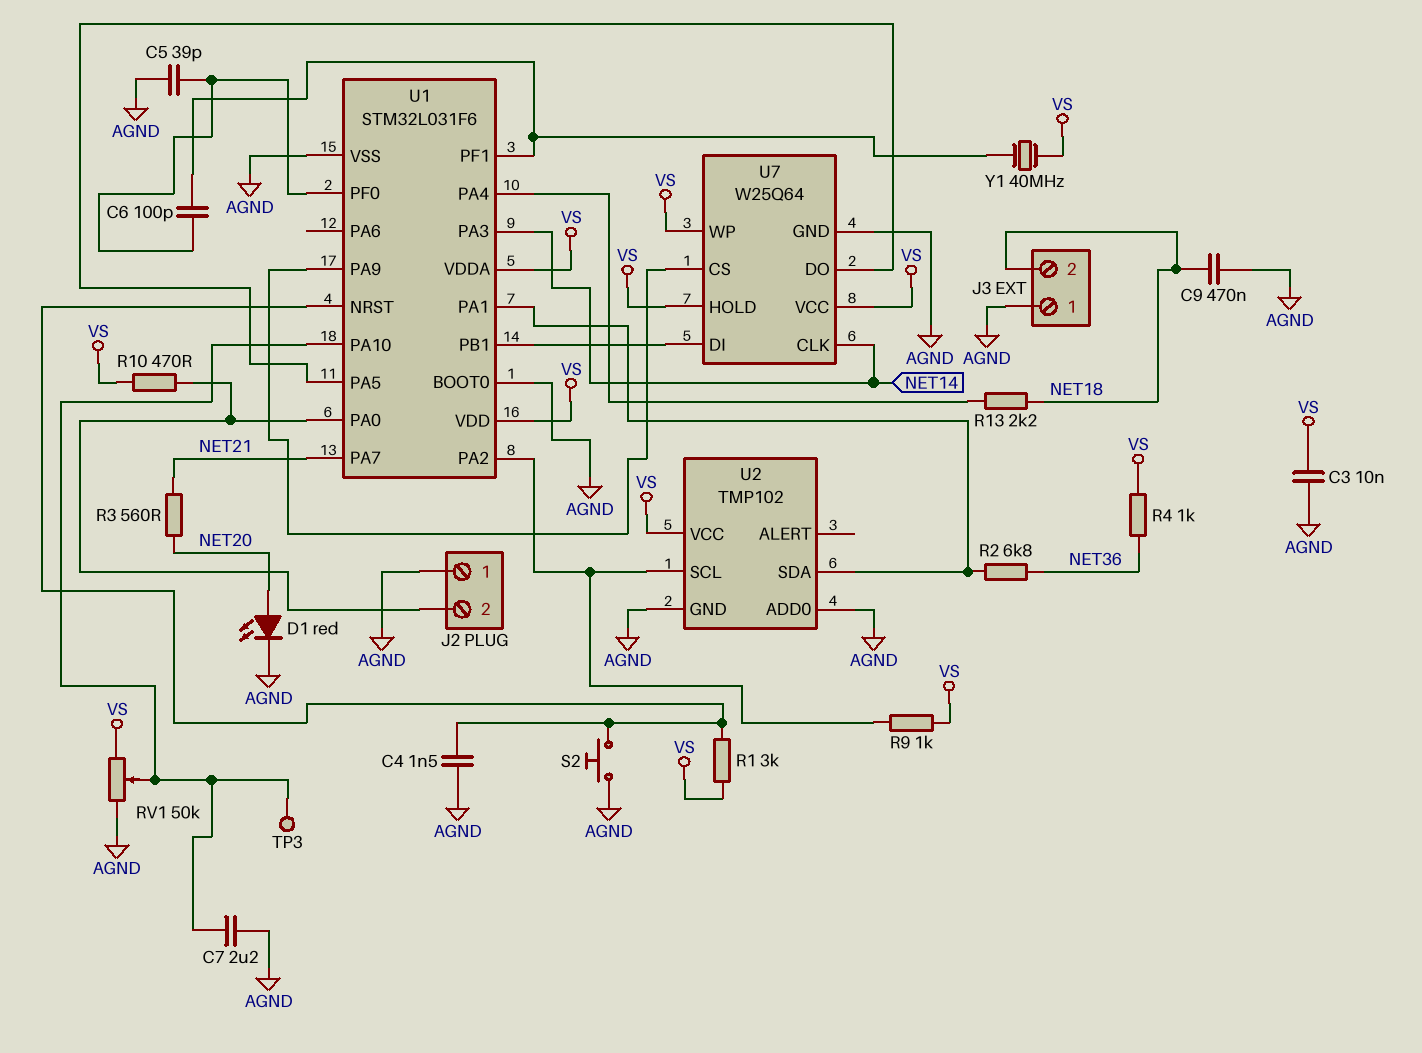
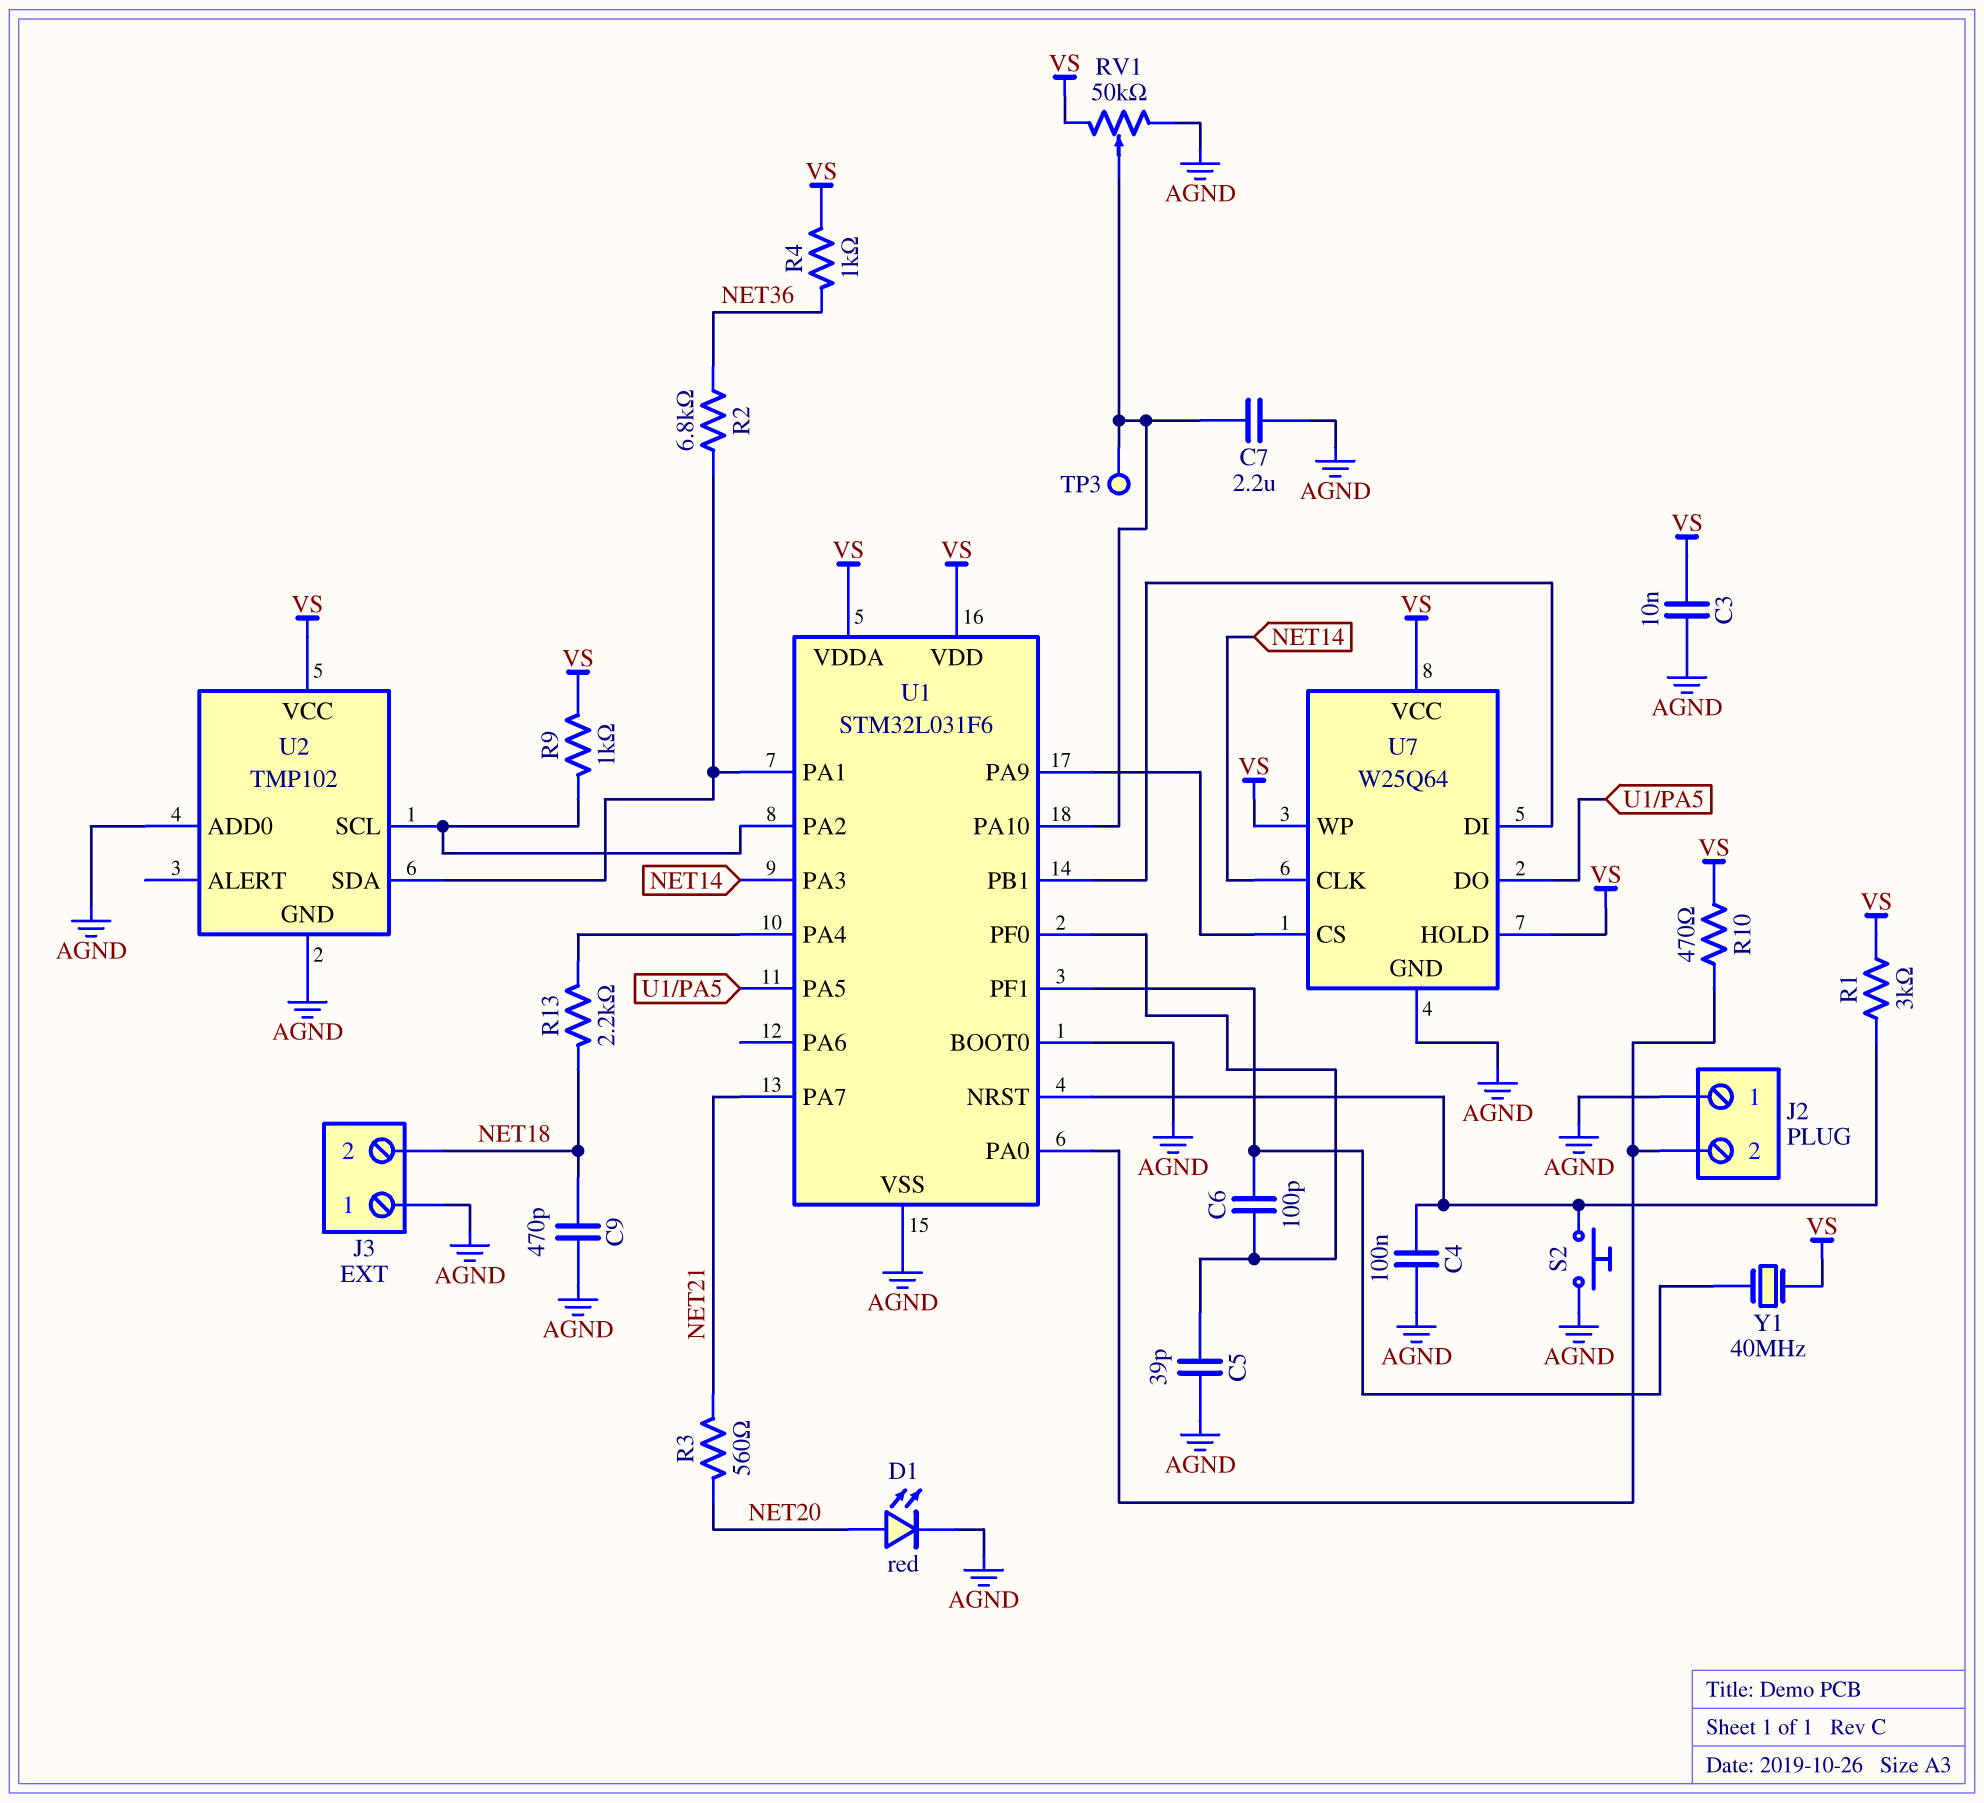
C4: 1.5nF (AGND, U1/NRST) -> 100nF (AGND, U1/NRST)
C9: 470nF (AGND, NET18) -> 470pF (AGND, NET18)

